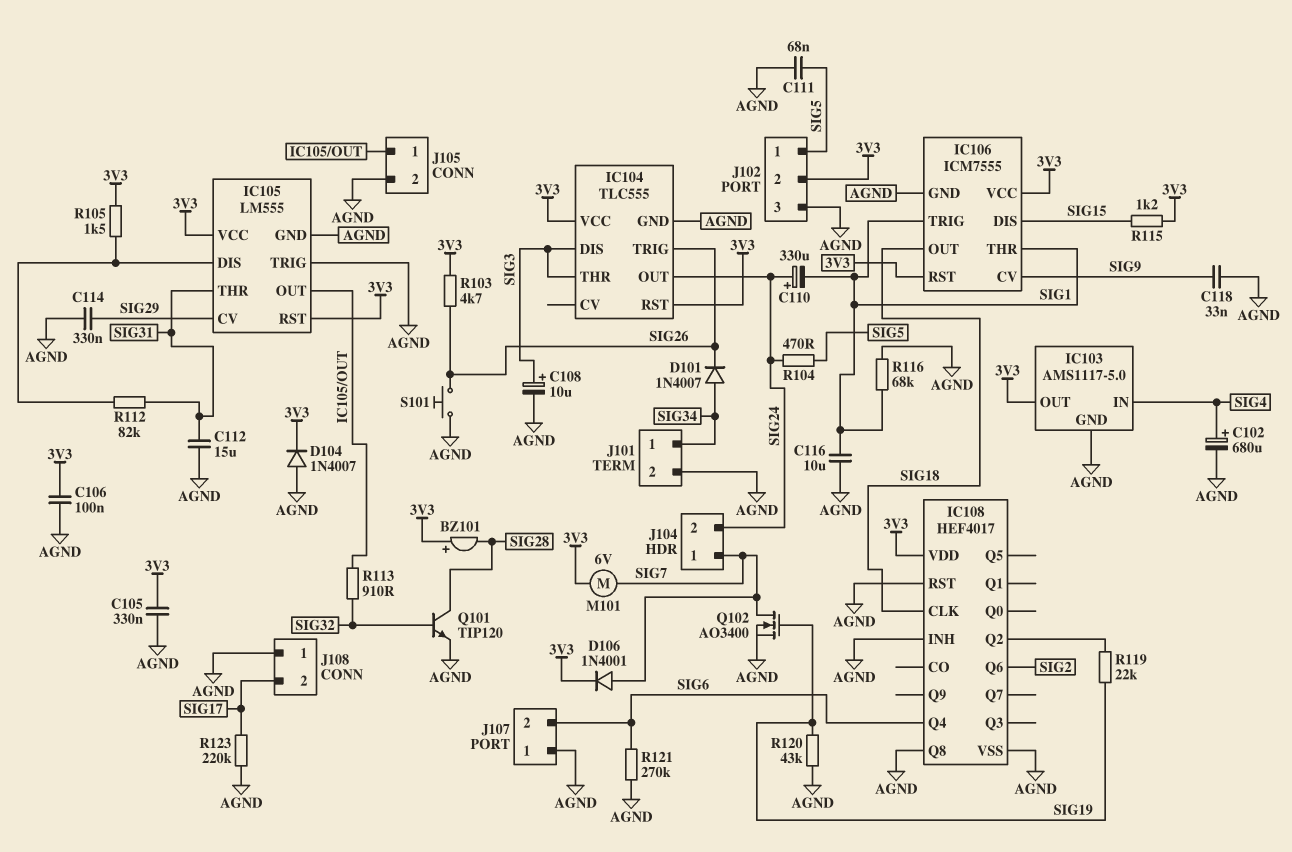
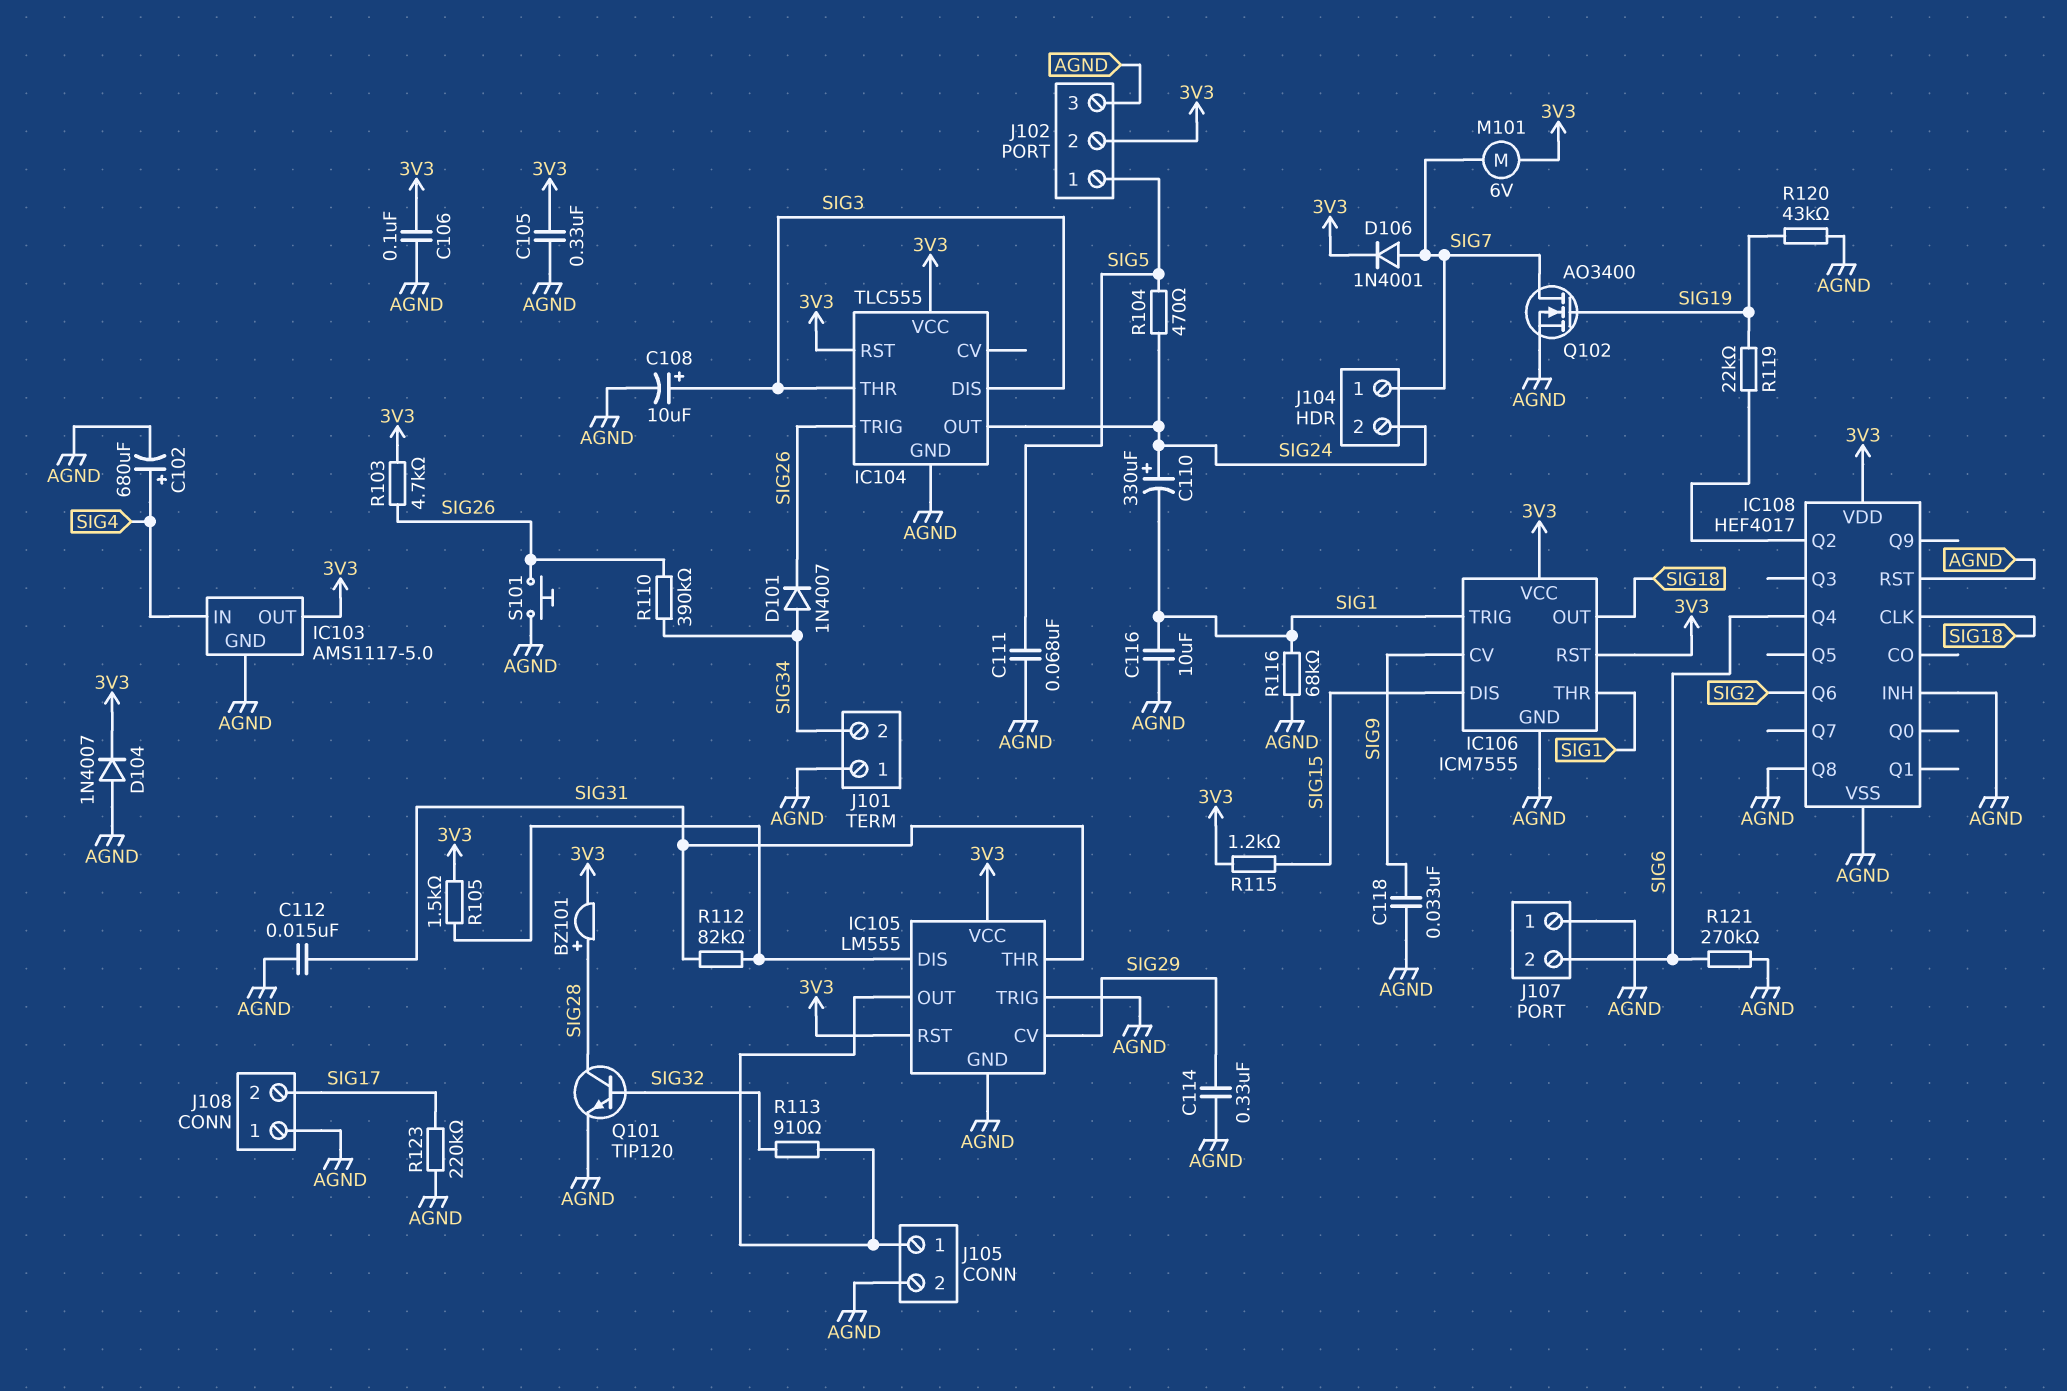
BZ101: buzzer (plus 3V3, minus SIG28) -> buzzer (plus SIG28, minus 3V3)
C112: 15uF (AGND, SIG31) -> 15nF (AGND, SIG31)
J101 pin 1: SIG34 -> AGND
J101 pin 2: AGND -> SIG34
R110: none -> 390k (SIG26, SIG34)

